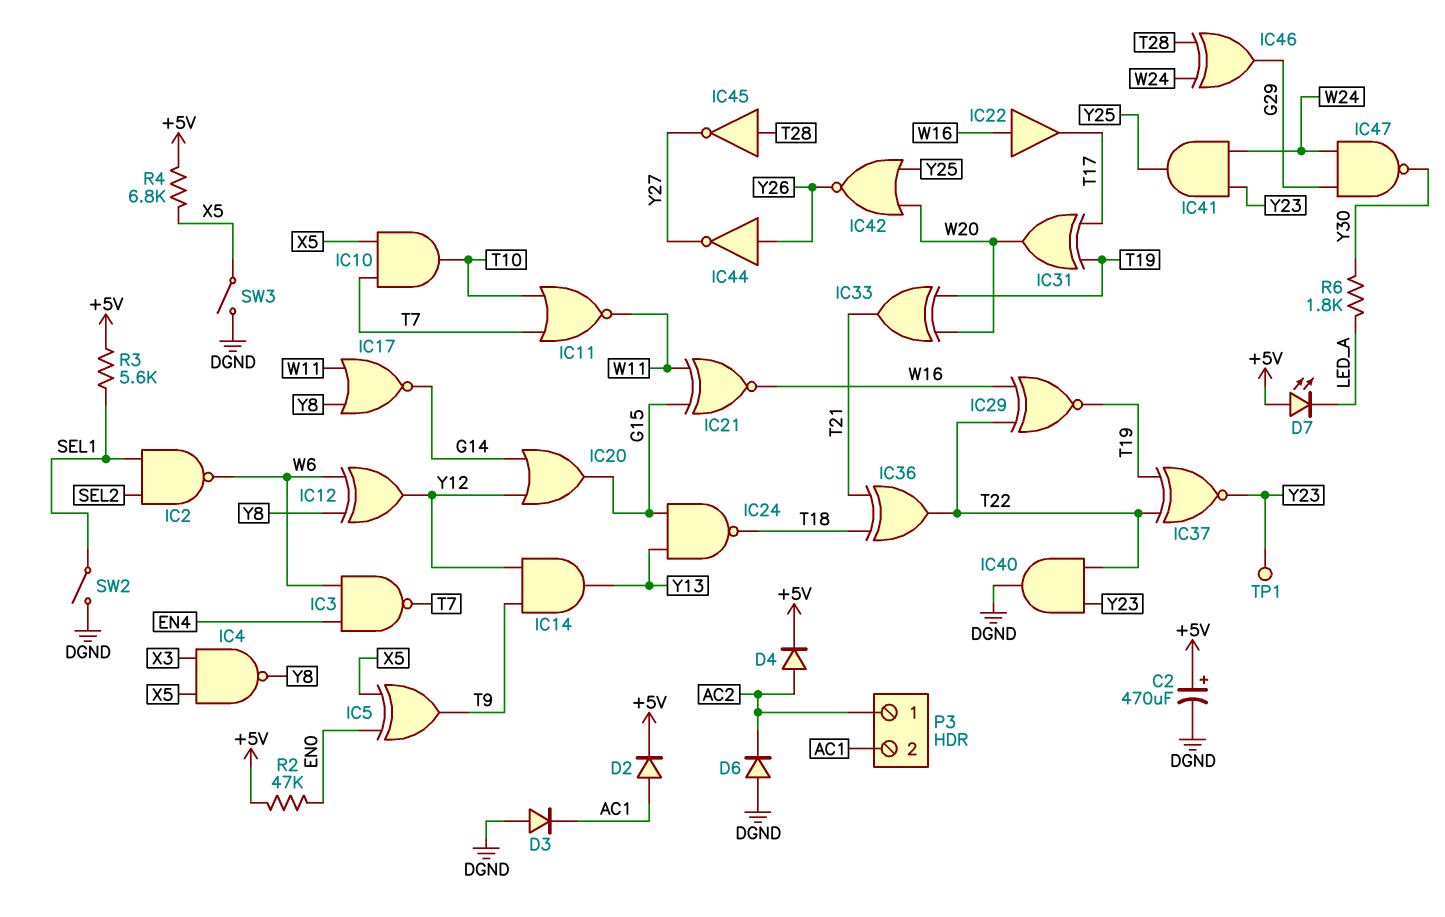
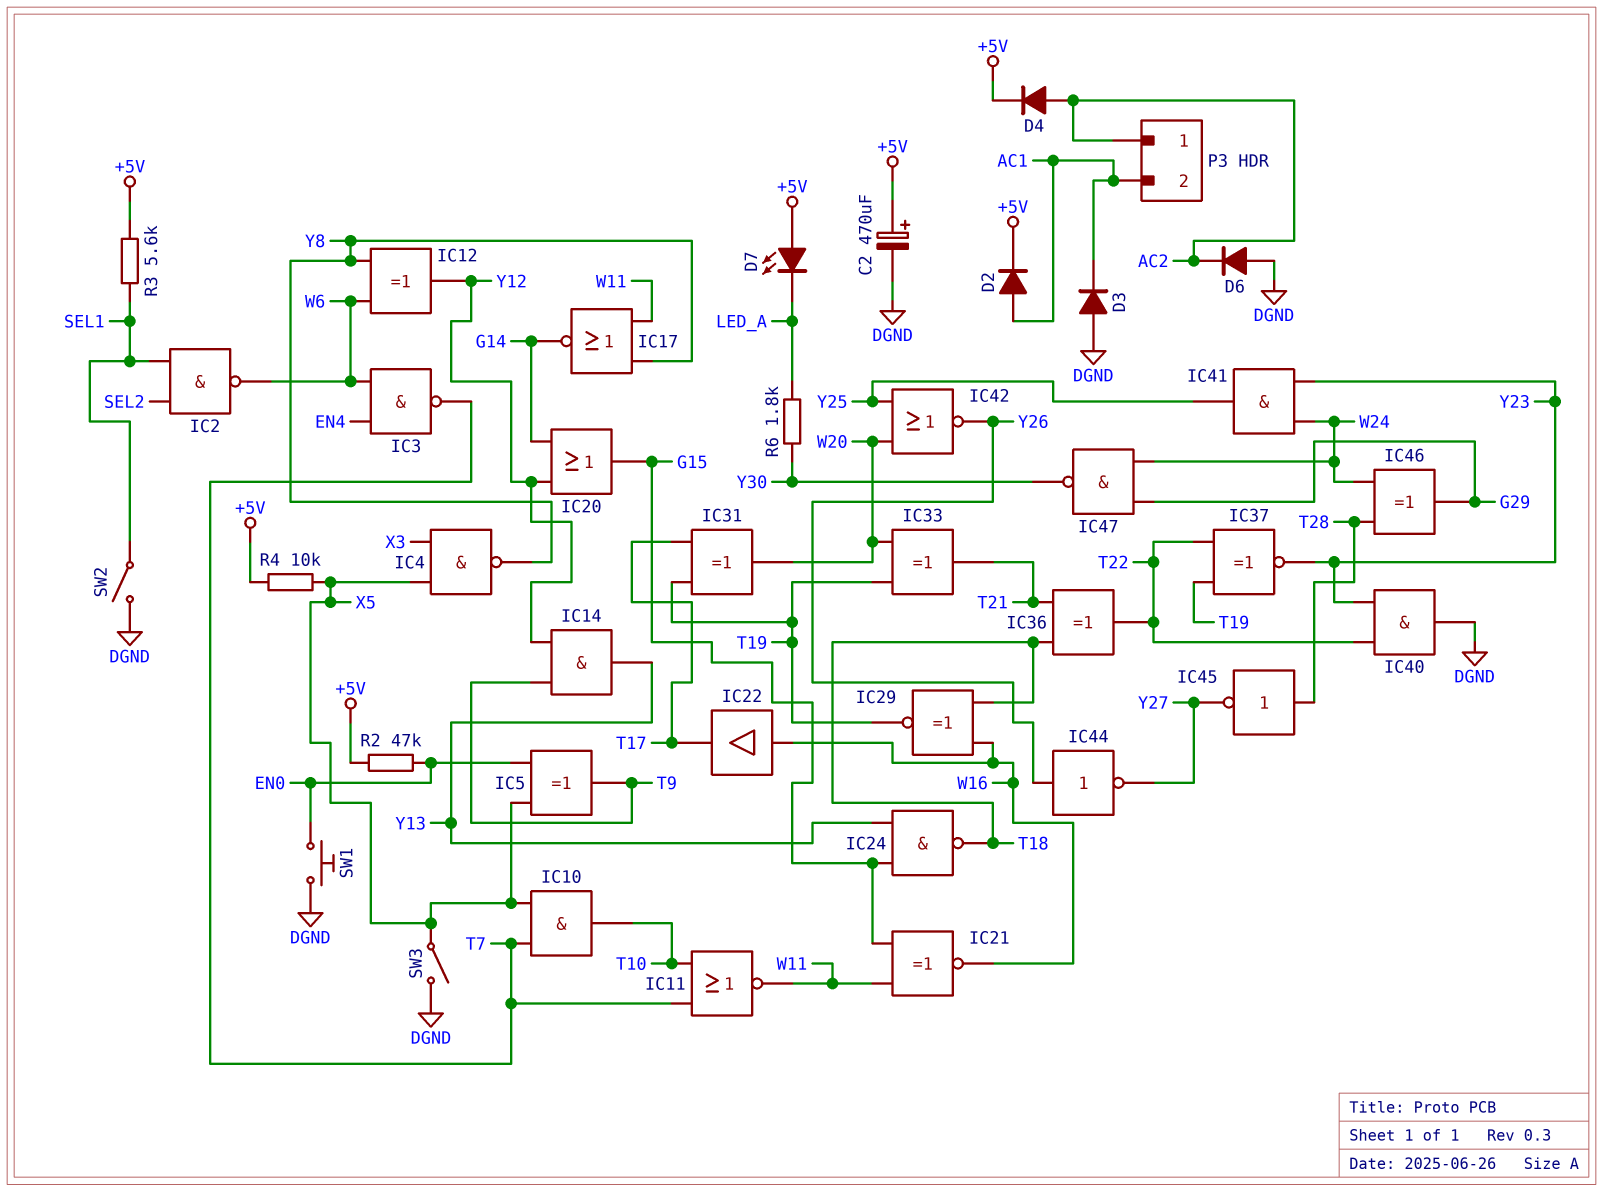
IC29: XNOR (in T22, in W16, out T19) -> XNOR (in T18, in W16, out T19)
R4: 6.8k (+5V, X5) -> 10k (+5V, X5)
SW1: none -> button (DGND, EN0)
TP1: test point (Y23) -> none

